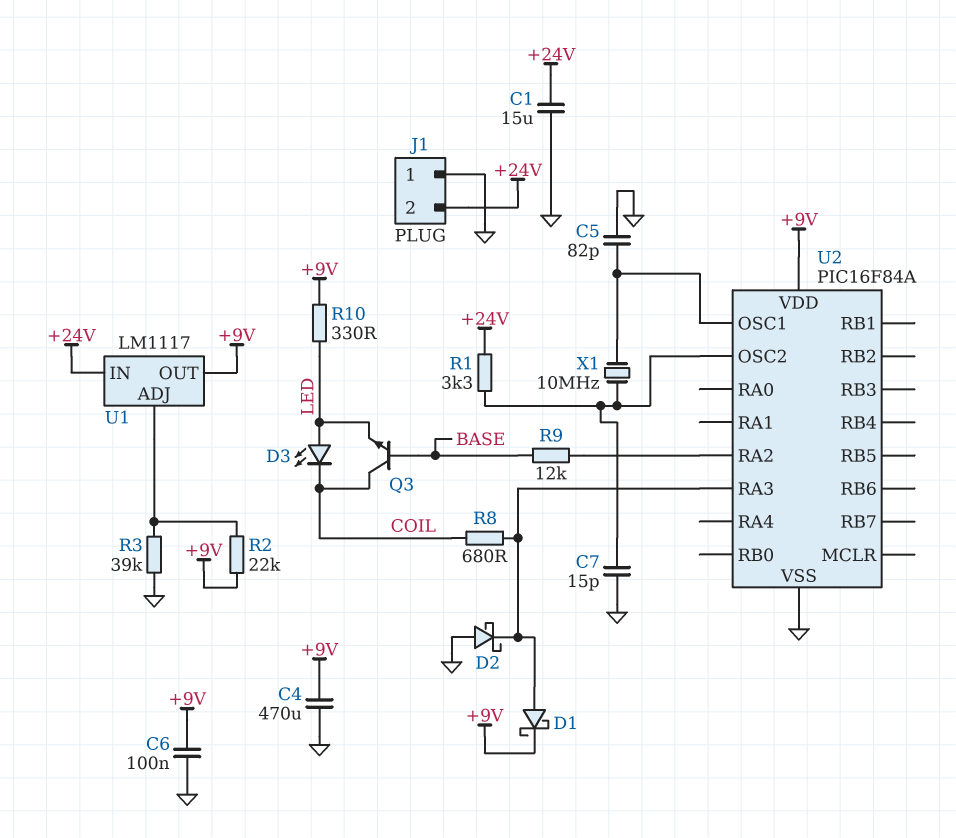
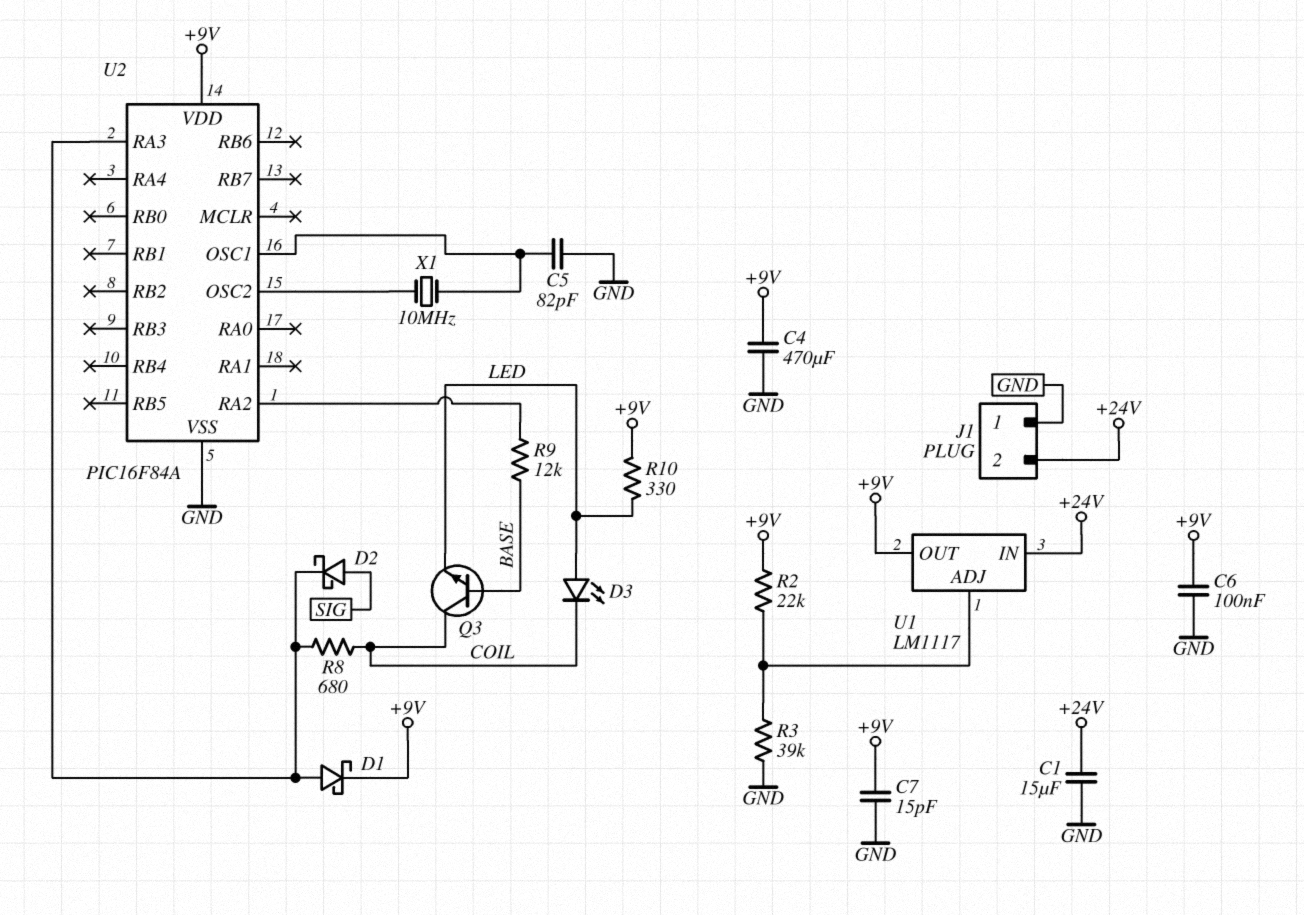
C7: 15pF (GND, U2/OSC2) -> 15pF (+9V, GND)
D2: schottky (A GND, K U2/RA3) -> schottky (A SIG, K U2/RA3)
R1: 3.3k (+24V, U2/OSC2) -> none

